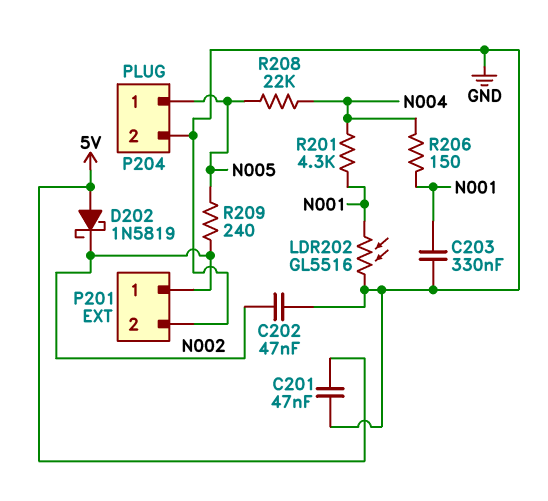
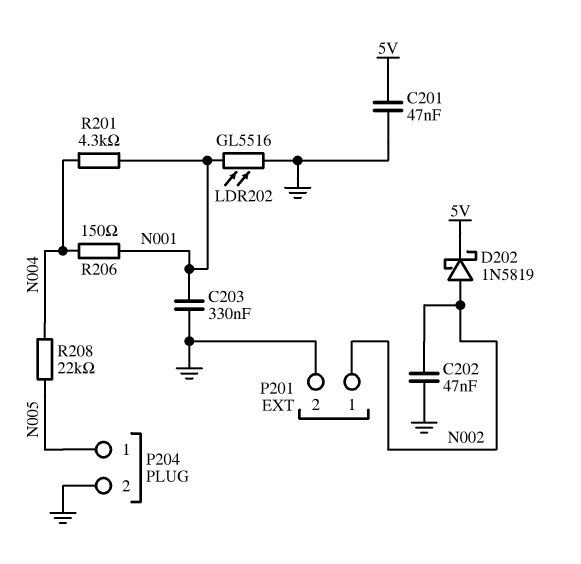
D202: schottky 1N5819 (A 5V, K N002) -> schottky 1N5819 (A N002, K 5V)
R209: 240 (N002, N005) -> none

